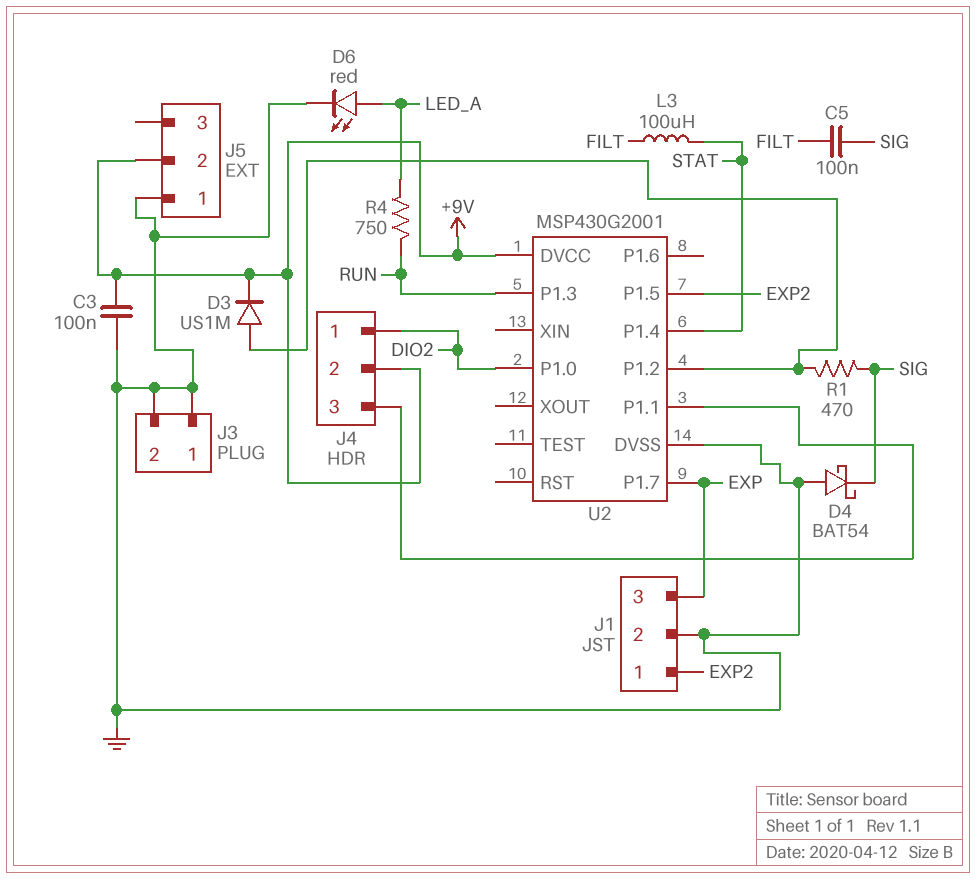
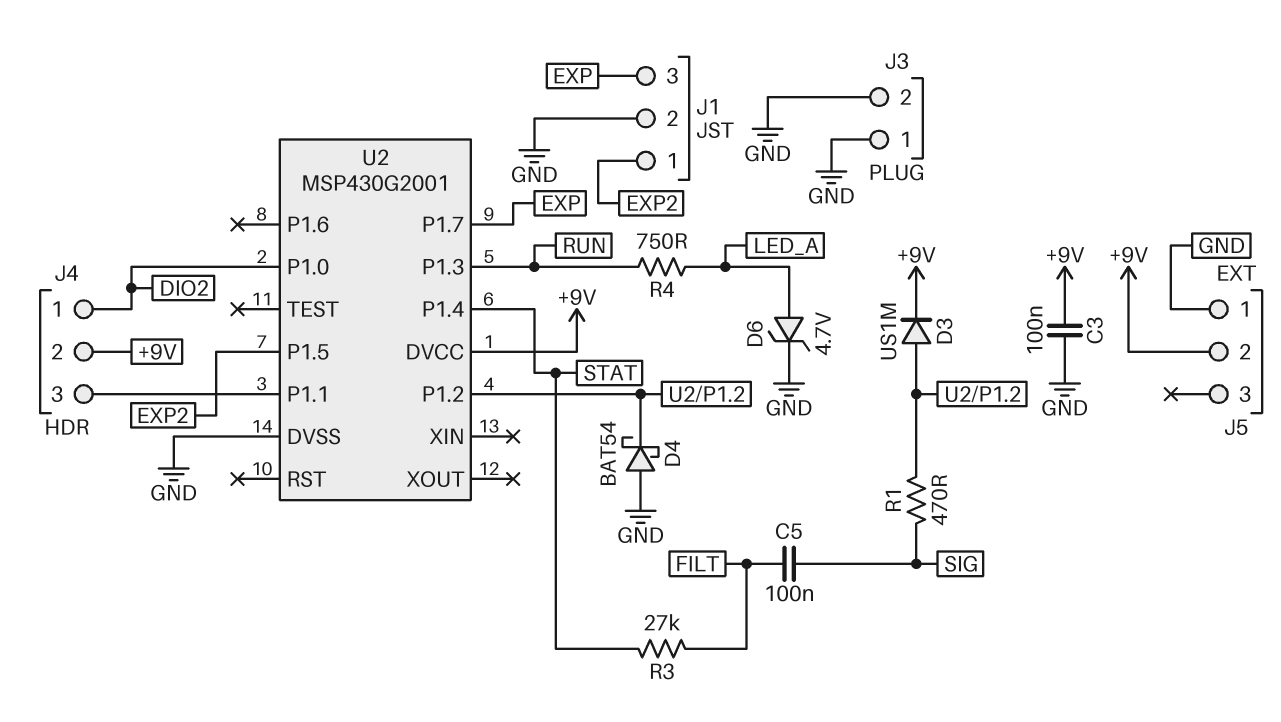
D4: schottky BAT54 (A GND, K SIG) -> schottky BAT54 (A GND, K U2/P1.2)
D6: LED red (A LED_A, K GND) -> zener 4.7V (A LED_A, K GND)
L3: 100uH (FILT, STAT) -> none
R3: none -> 27k (FILT, STAT)

